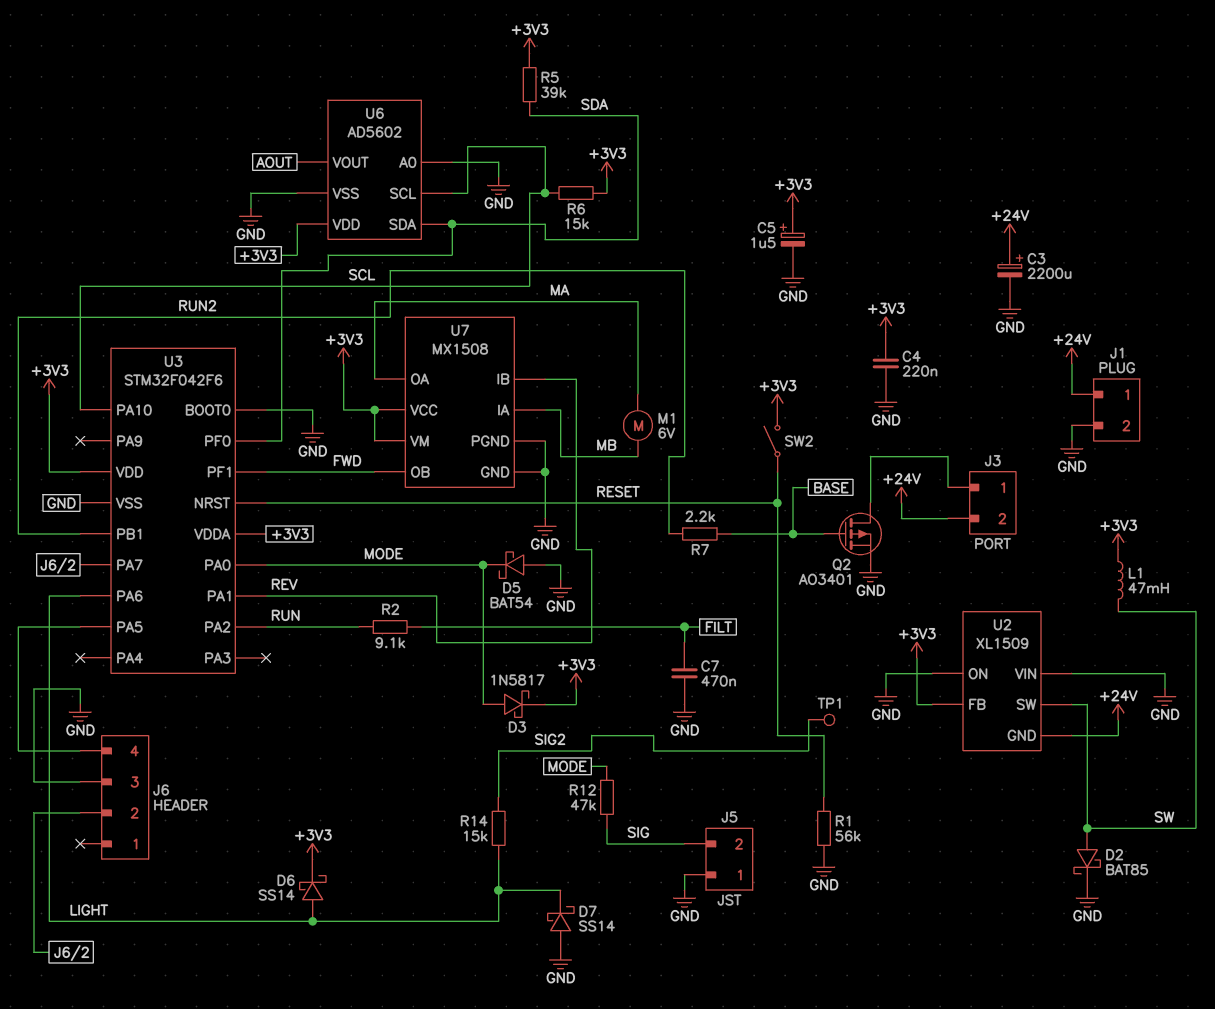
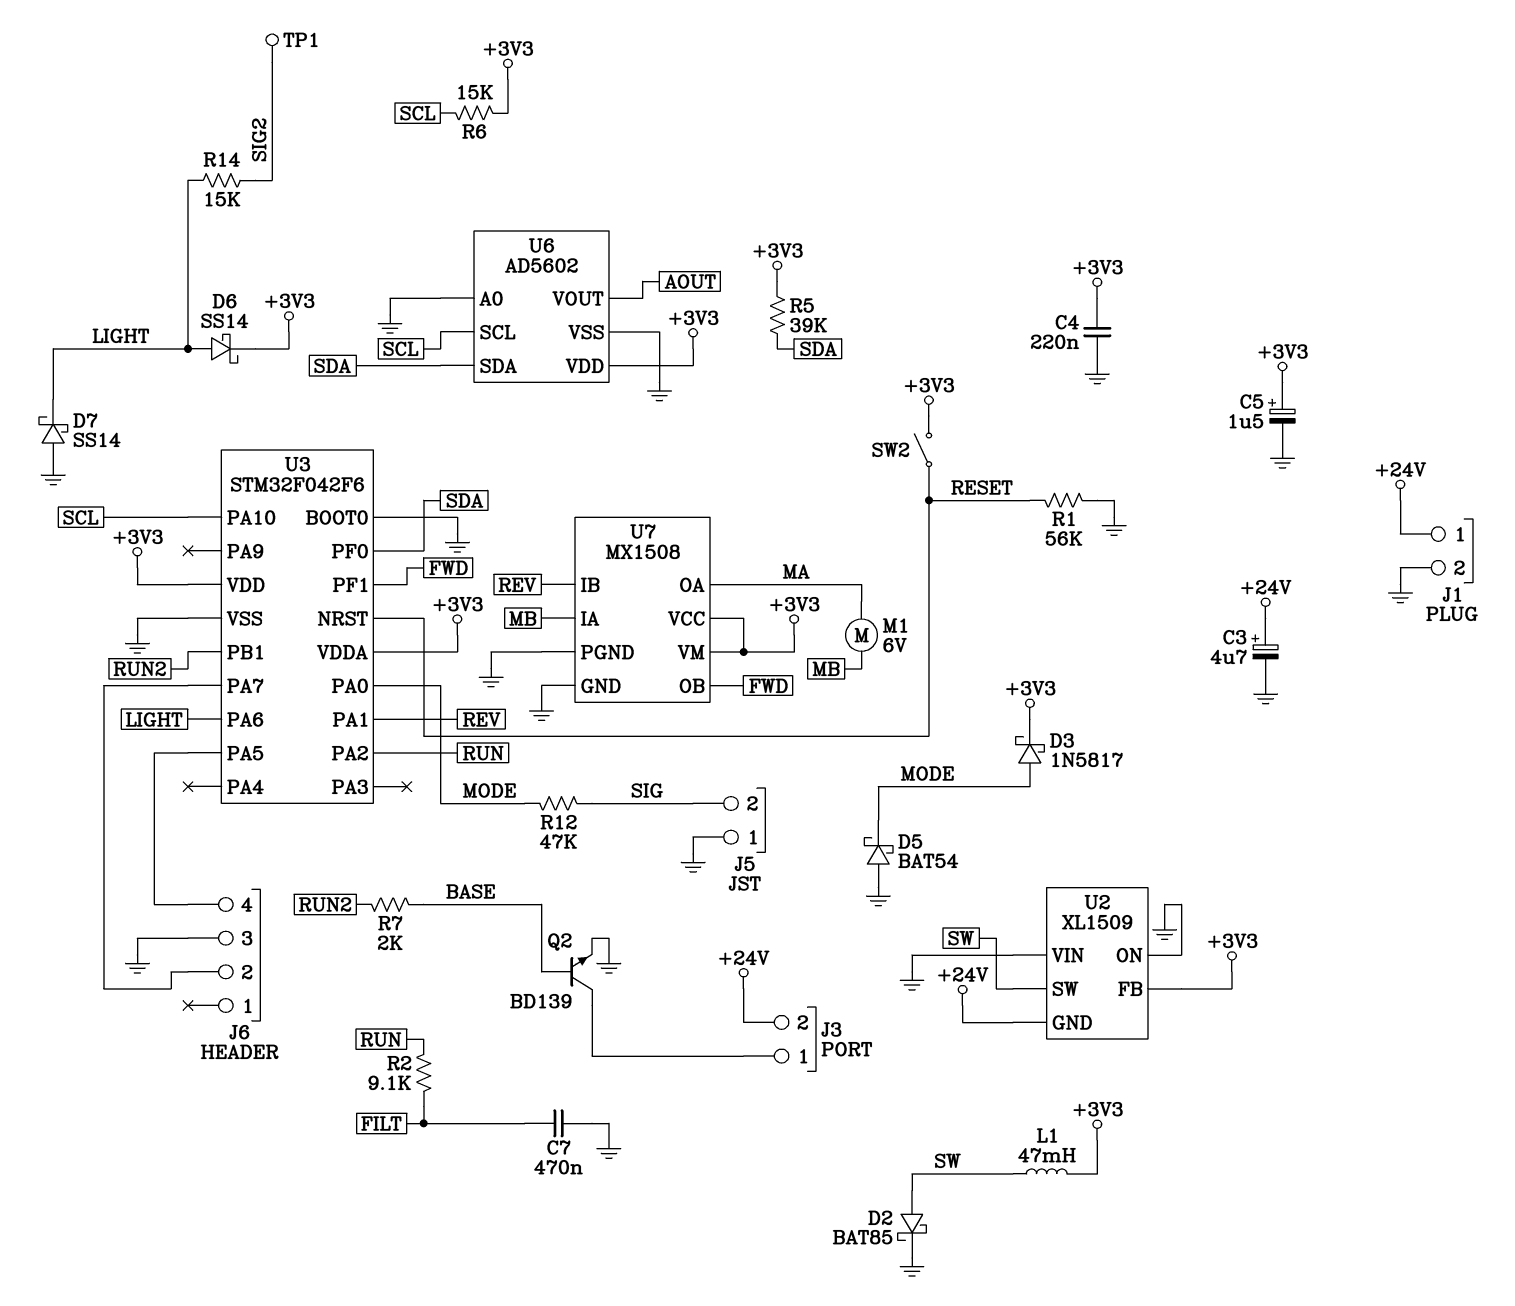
C3: 2200uF (plus +24V, minus GND) -> 4.7uF (plus +24V, minus GND)
Q2: PMOS AO3401 (G BASE, D J3/1, S GND) -> NPN BD139 (B BASE, C J3/1, E GND)
R7: 2.2k (BASE, RUN2) -> 2k (BASE, RUN2)

